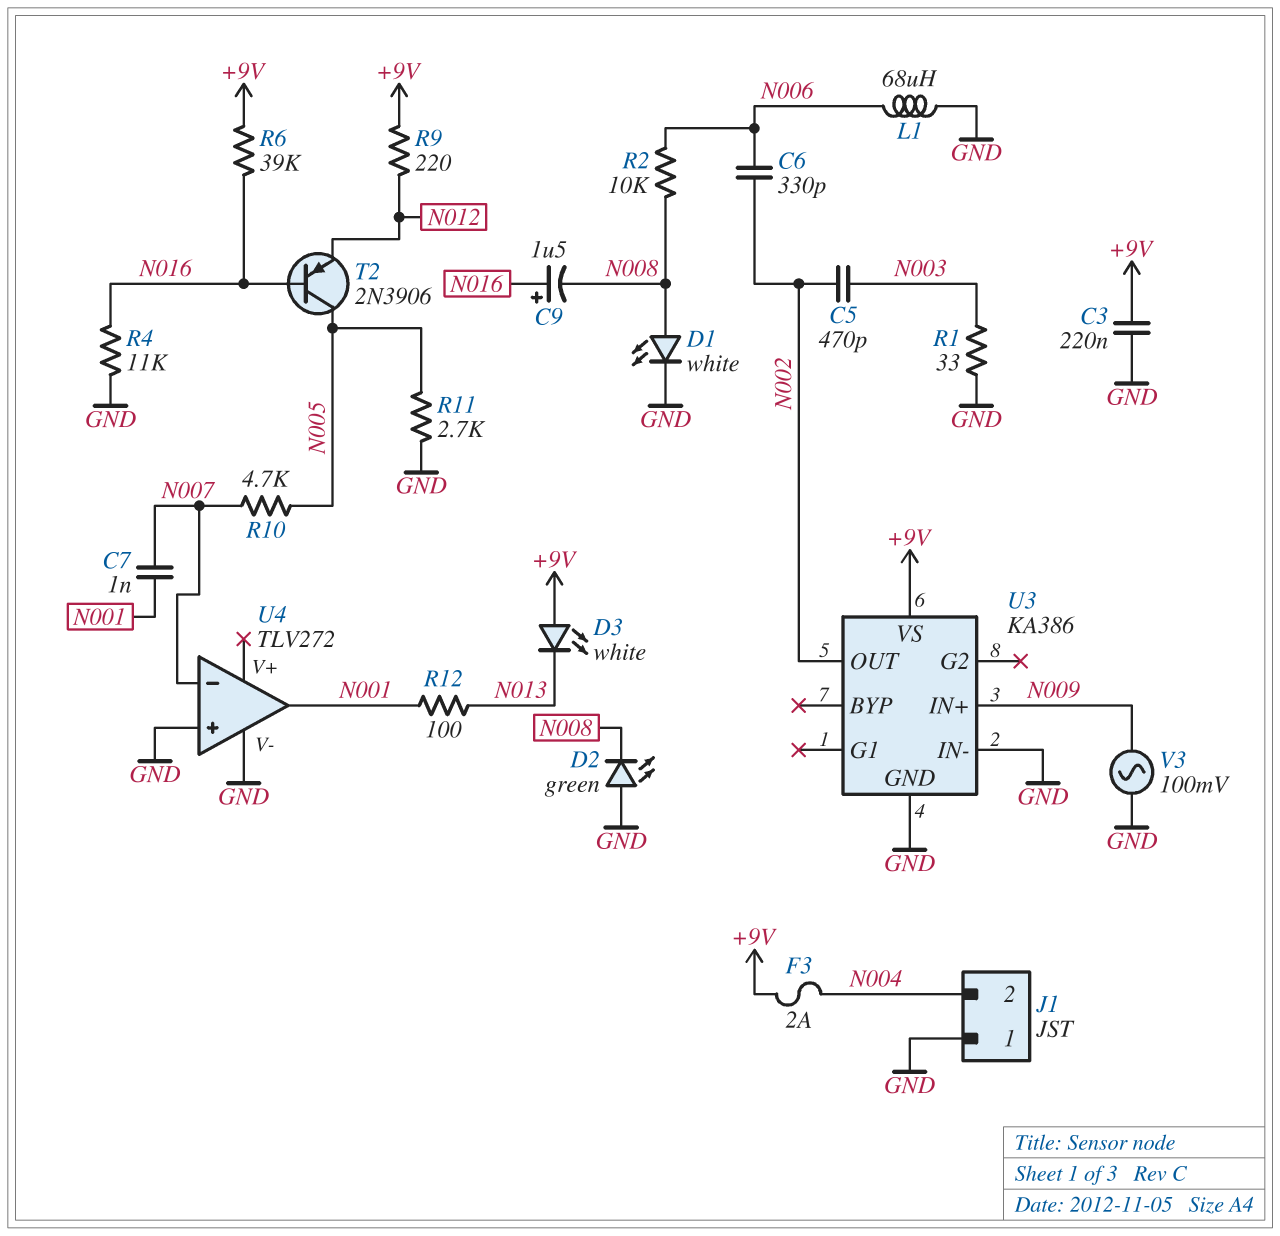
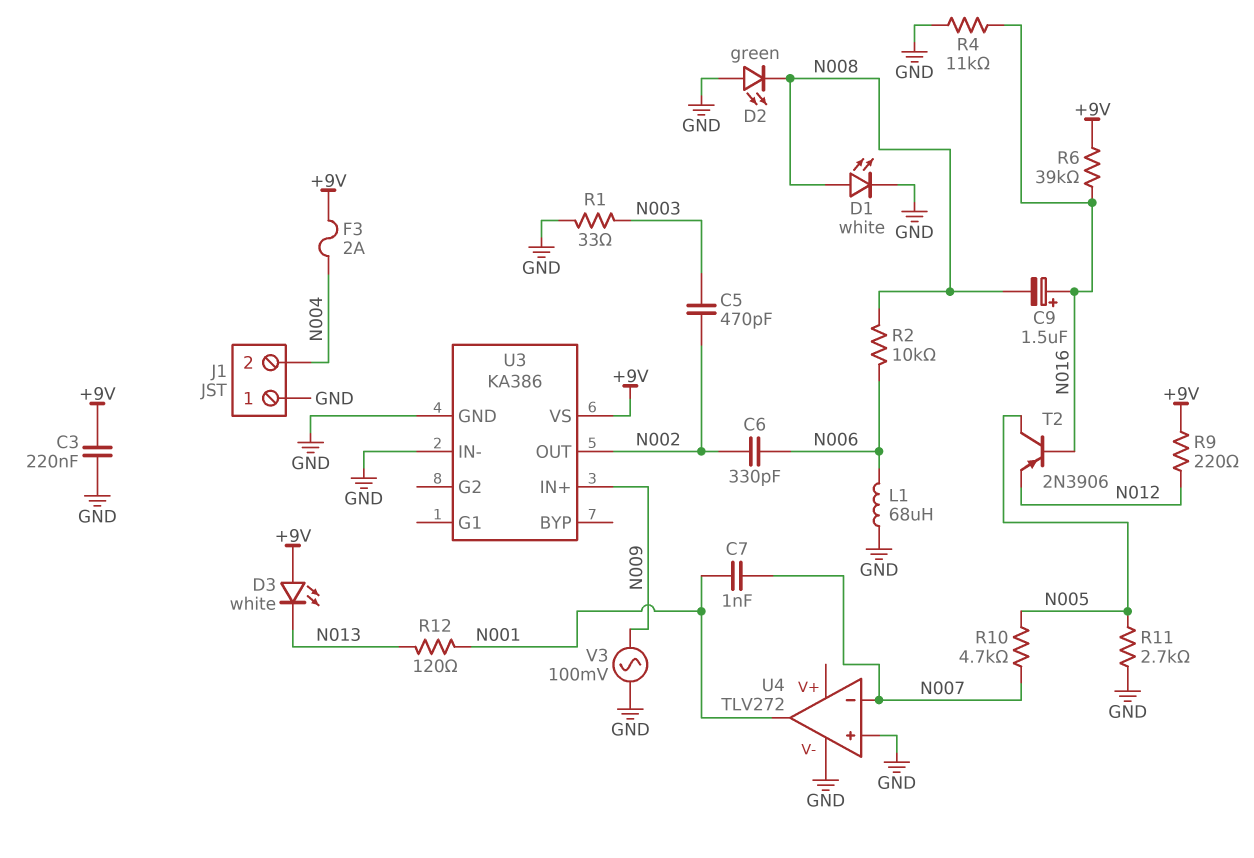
R12: 100 (N001, N013) -> 120 (N001, N013)

